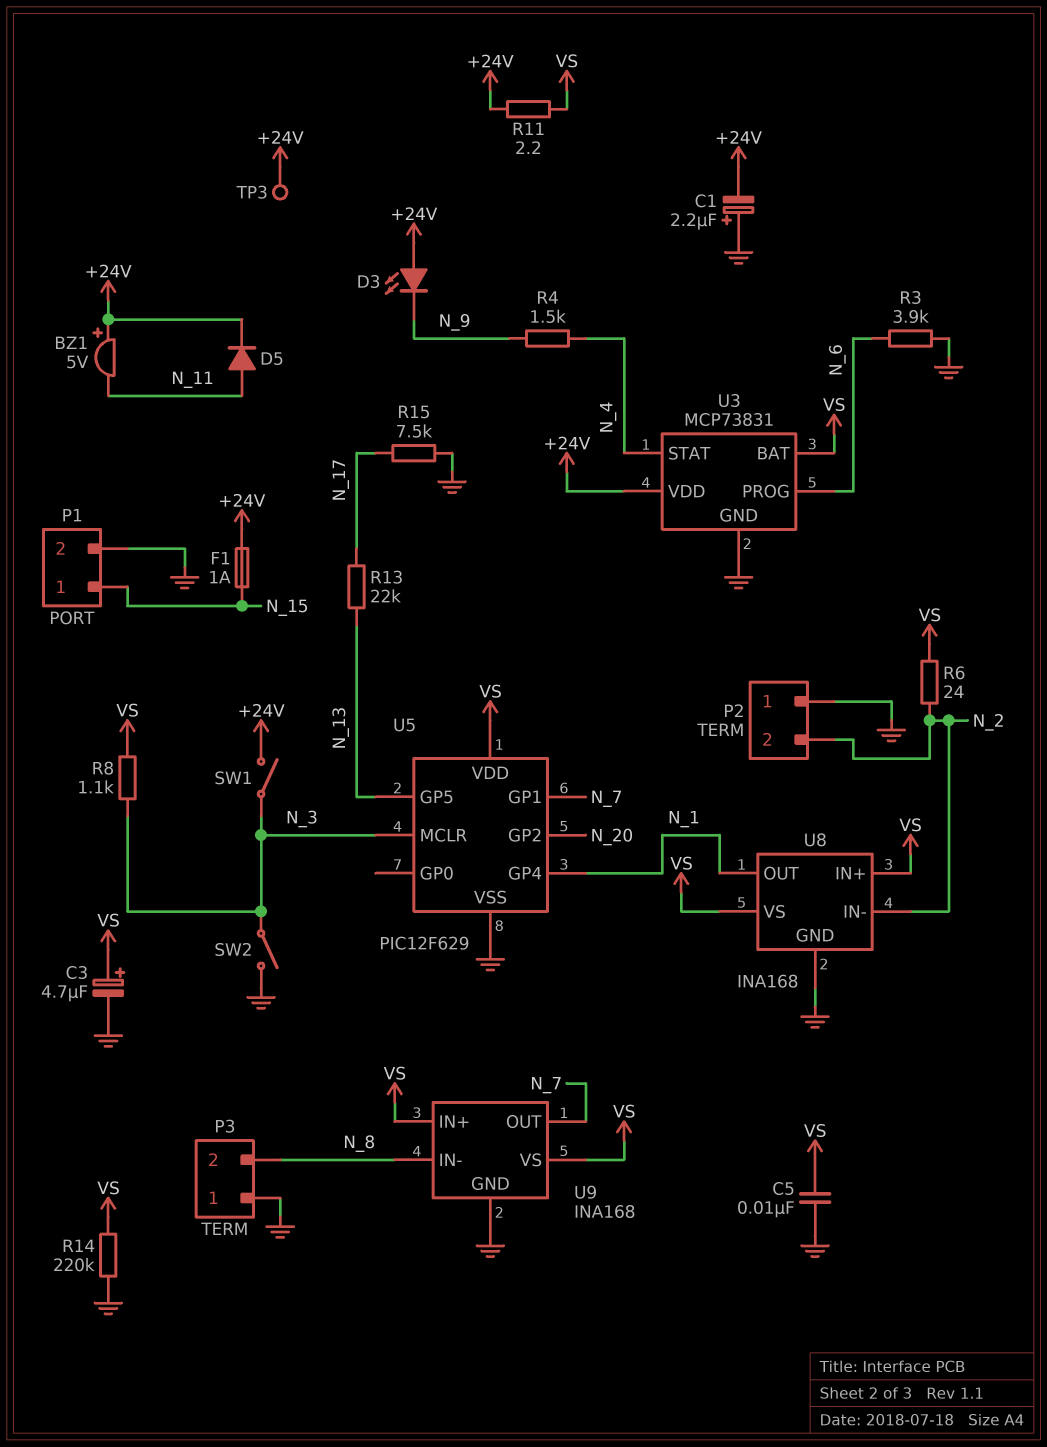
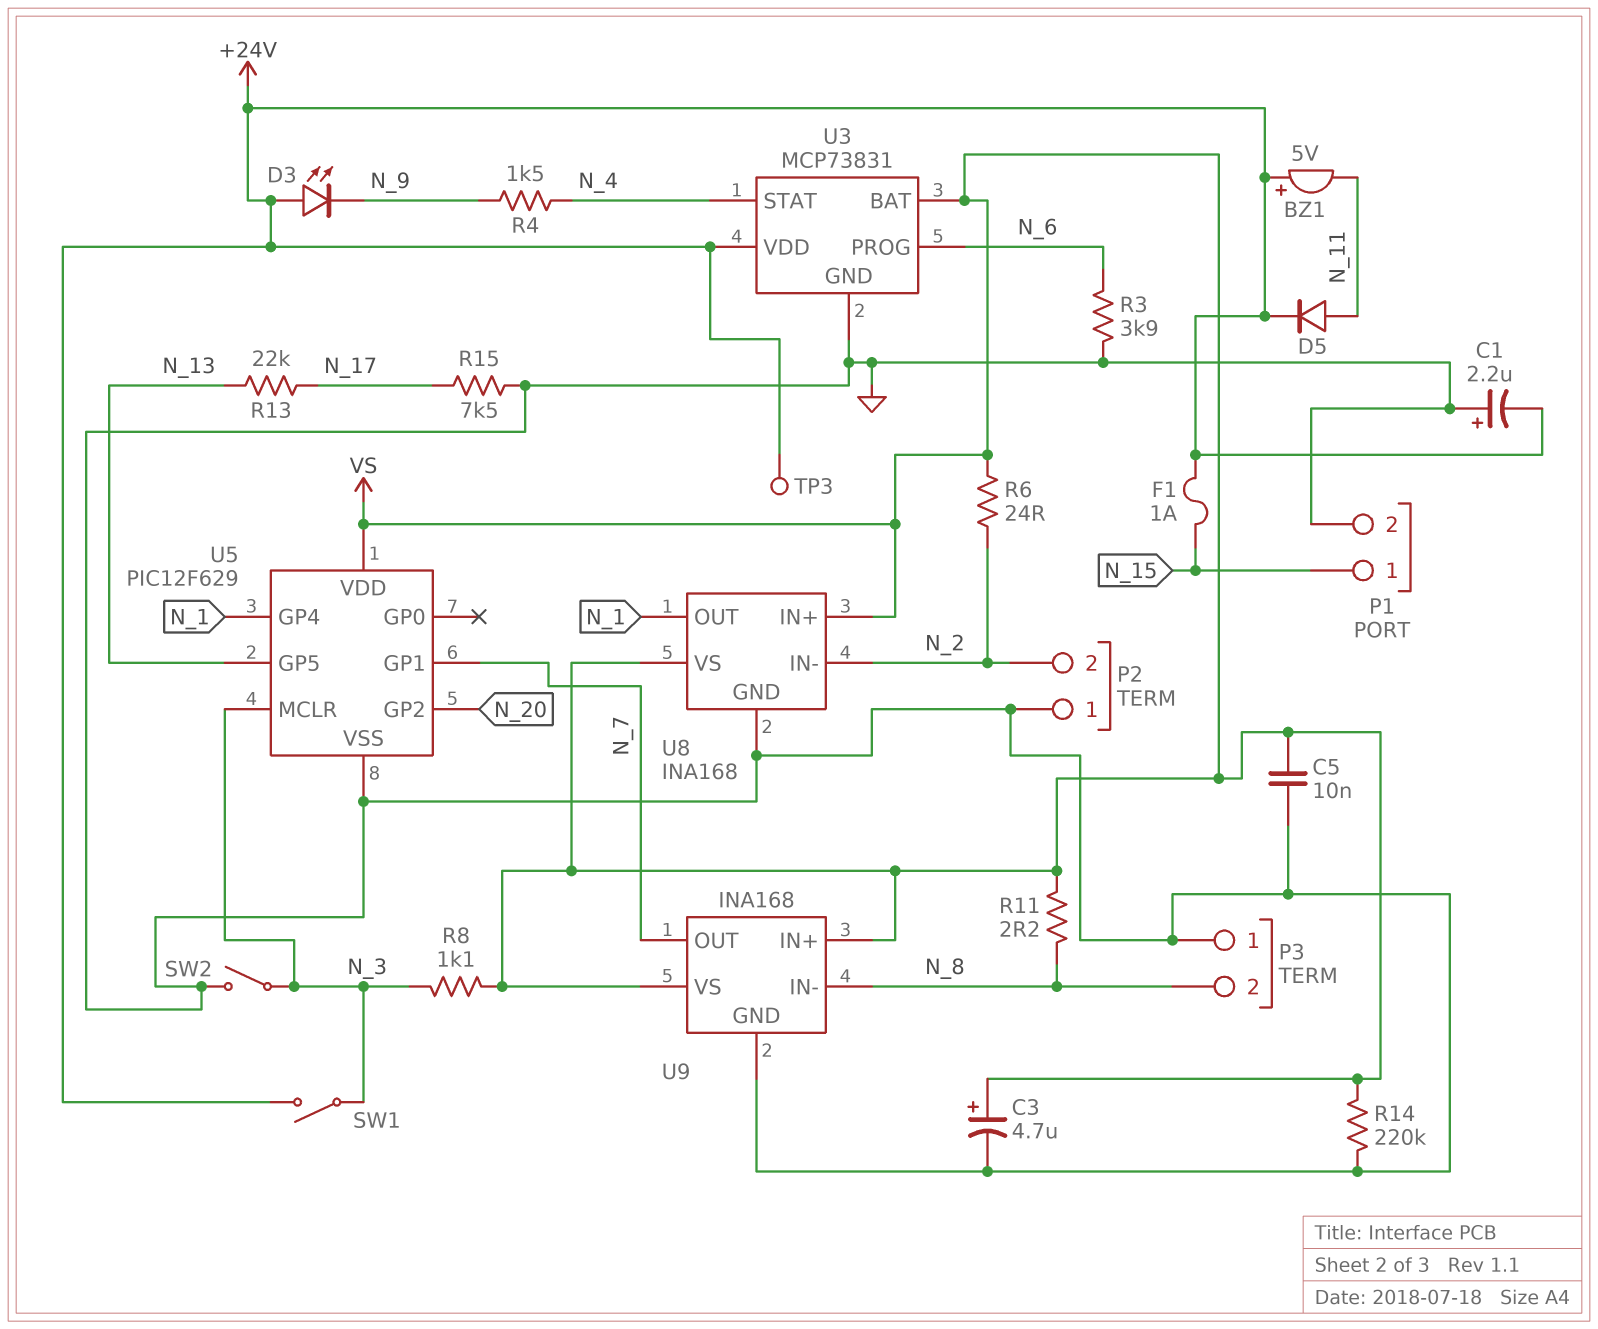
R11: 2.2 (+24V, VS) -> 2.2 (N_8, VS)

